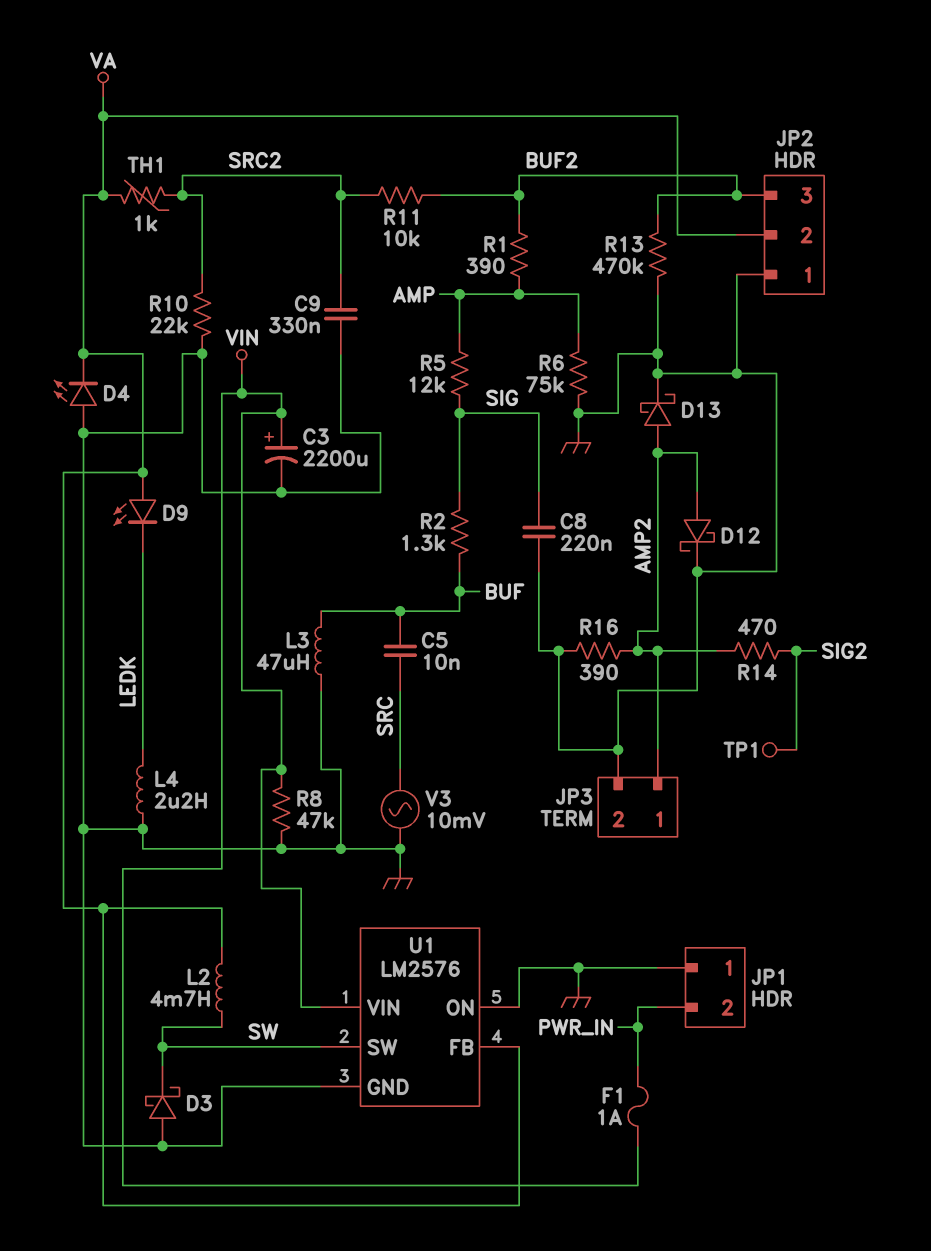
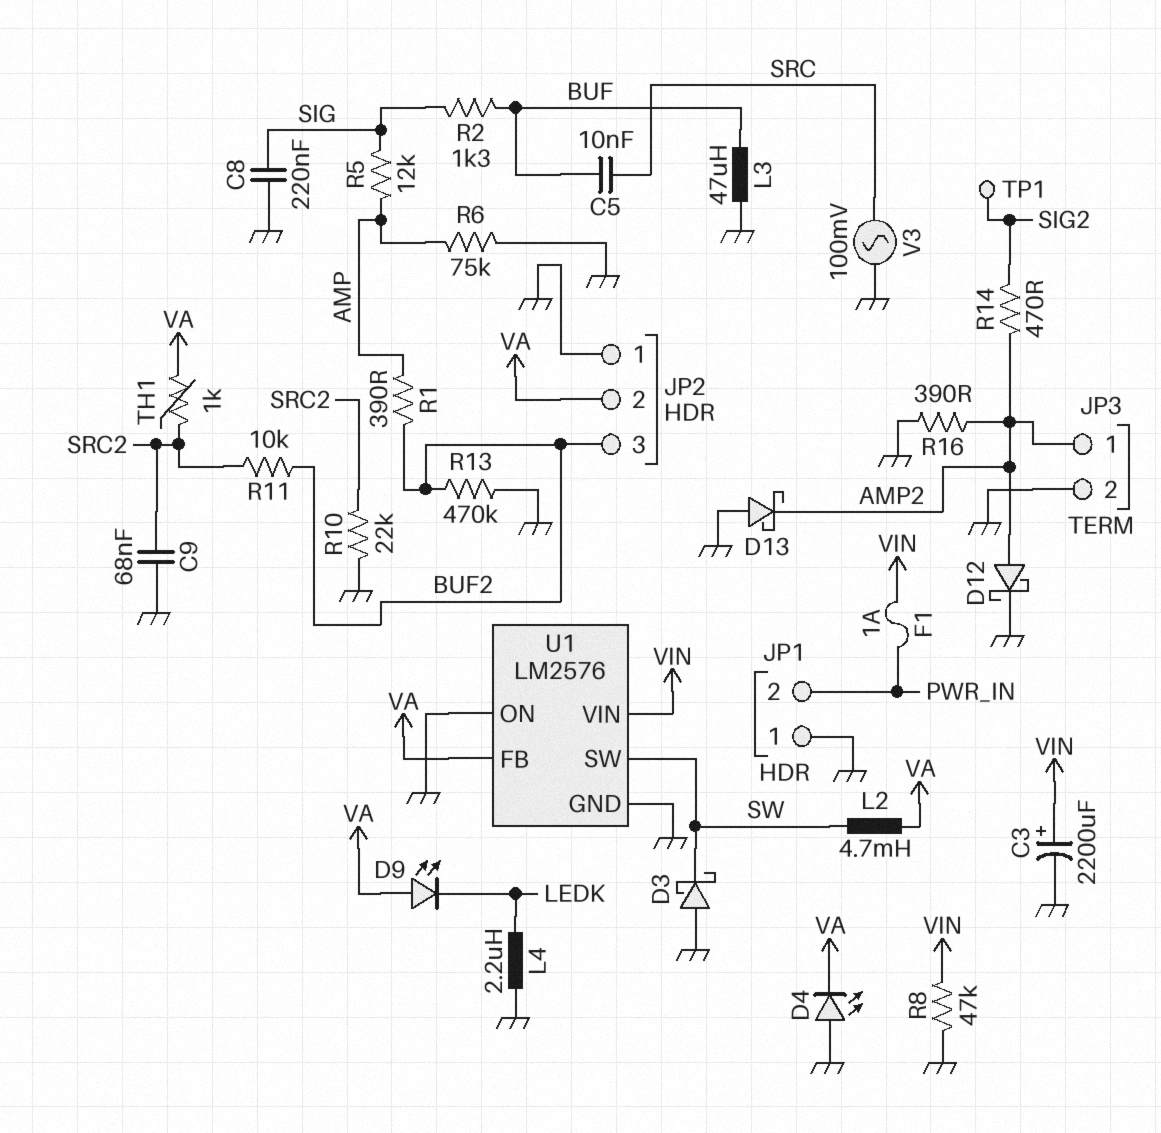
C9: 330nF (GND, SRC2) -> 68nF (GND, SRC2)
D13: schottky (A AMP2, K GND) -> schottky (A GND, K AMP2)
V3: AC 10mV (GND, SRC) -> AC 100mV (GND, SRC)

